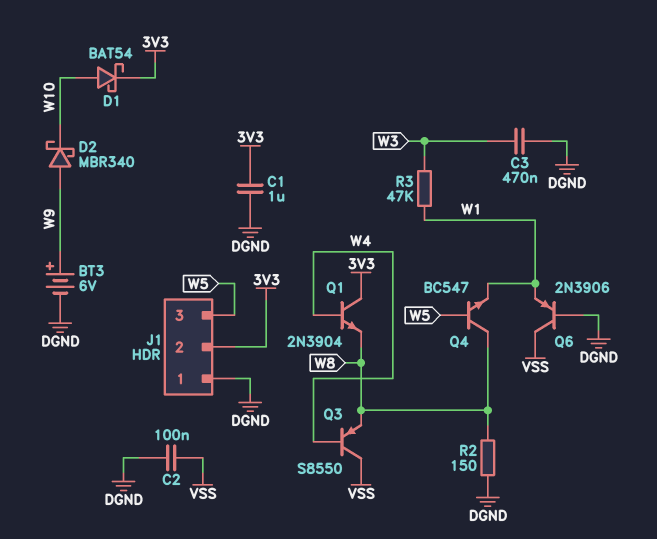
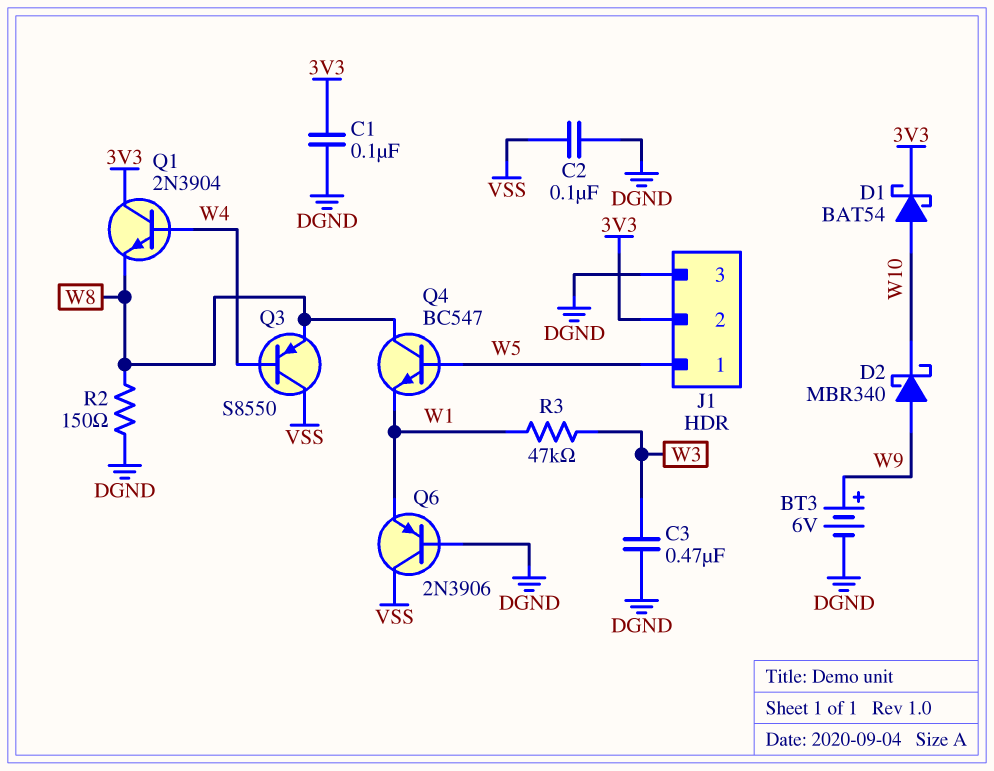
C1: 1uF (3V3, DGND) -> 100nF (3V3, DGND)
J1 pin 1: DGND -> W5
J1 pin 3: W5 -> DGND

